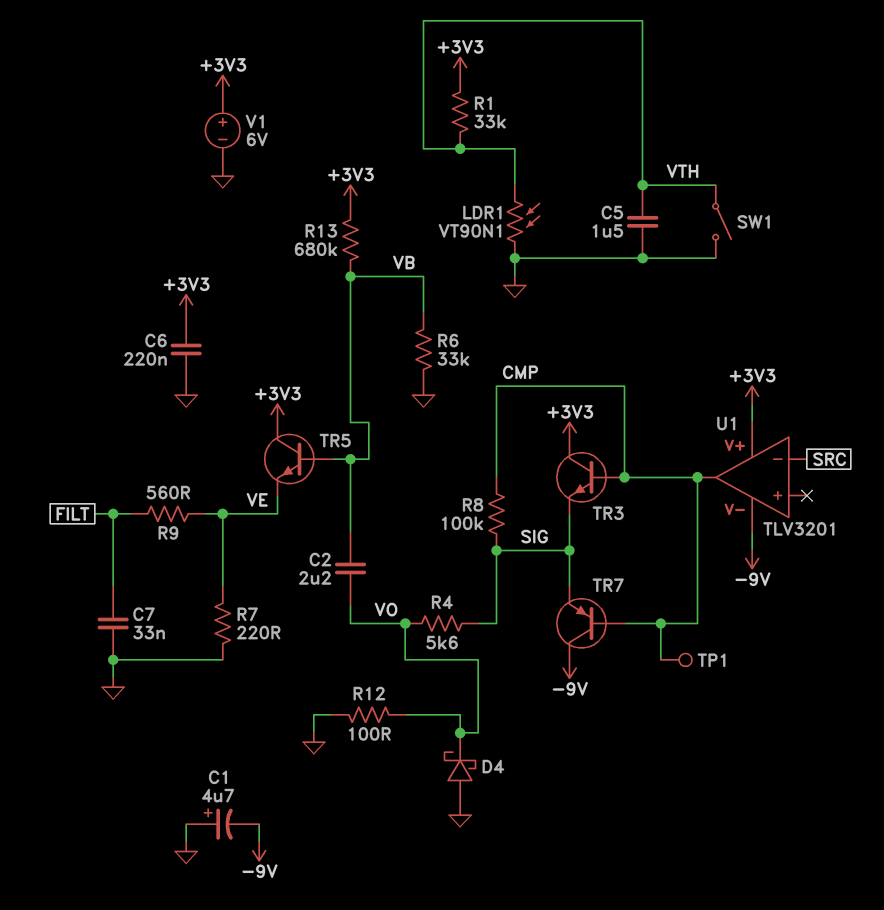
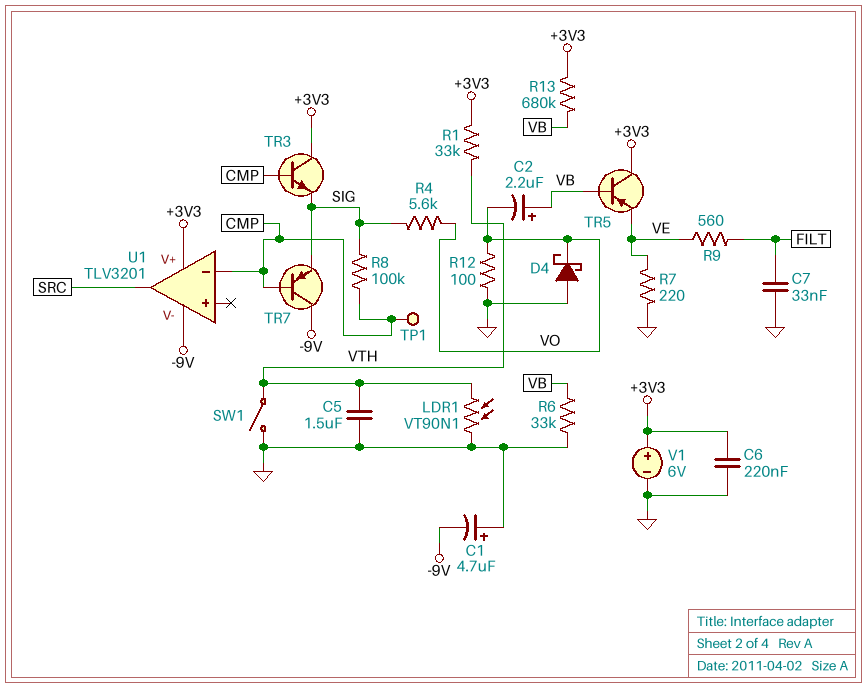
C2: 2.2uF (VB, VO) -> 2.2uF (plus VB, minus VO)
TR5: NPN (B VB, C +3V3, E VE) -> PNP (B VB, C +3V3, E VE)
U1 pin in-: SRC -> CMP
U1 pin out: CMP -> SRC

